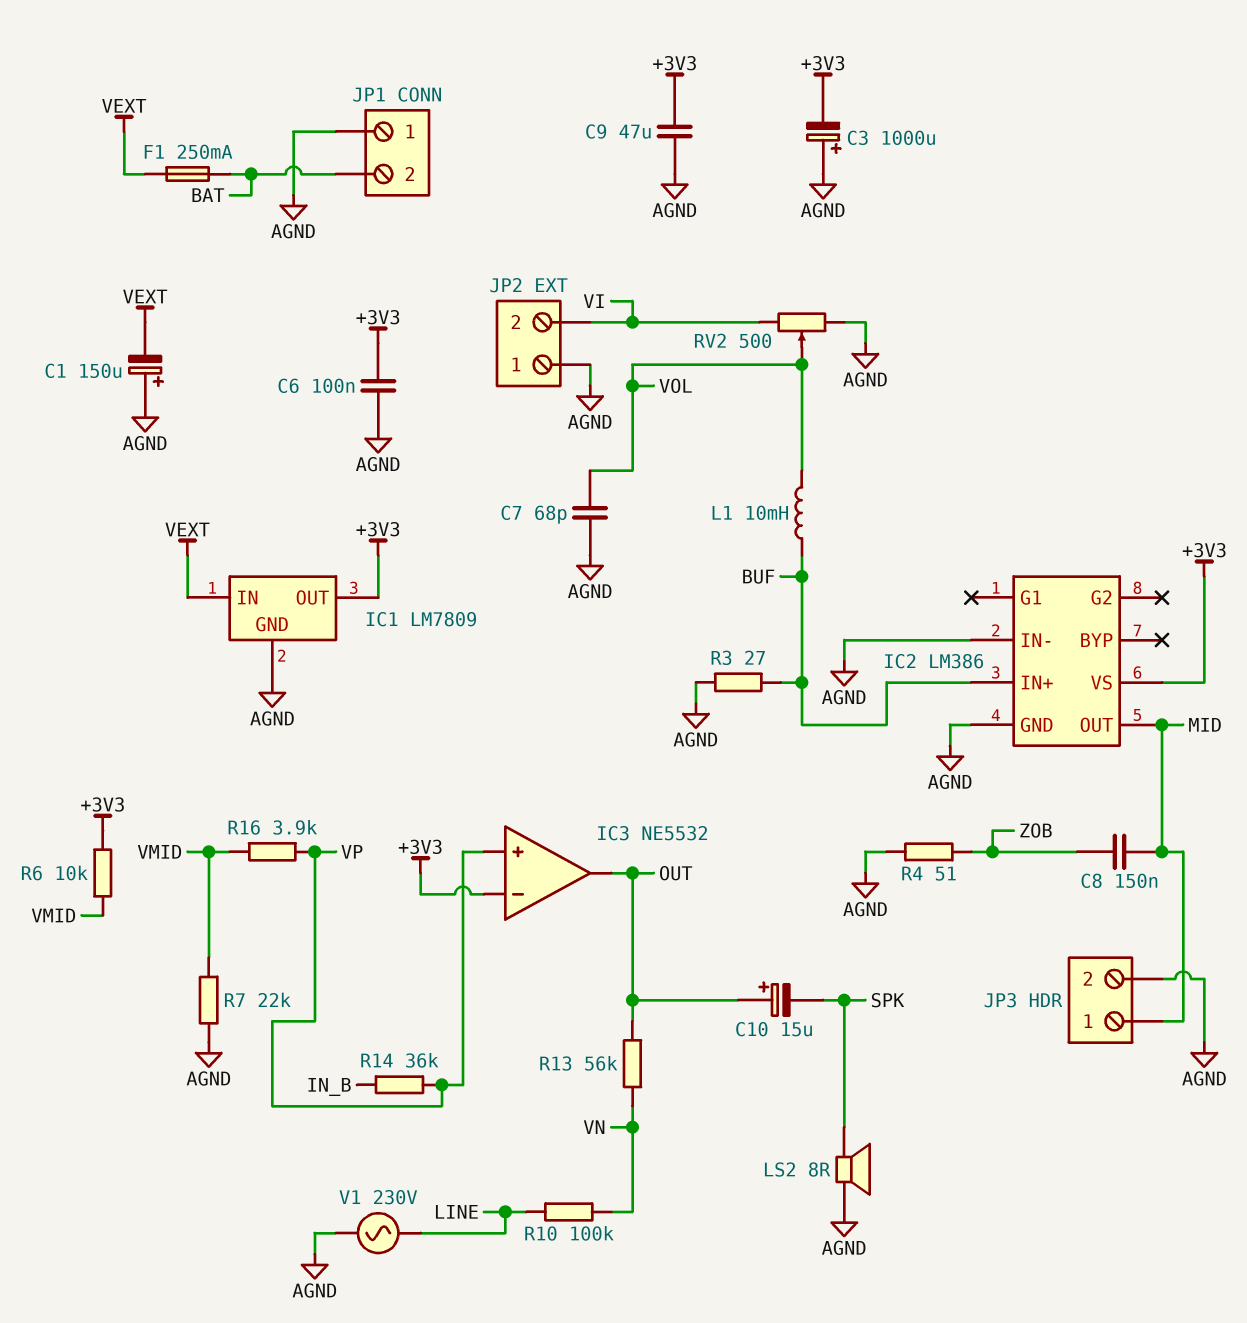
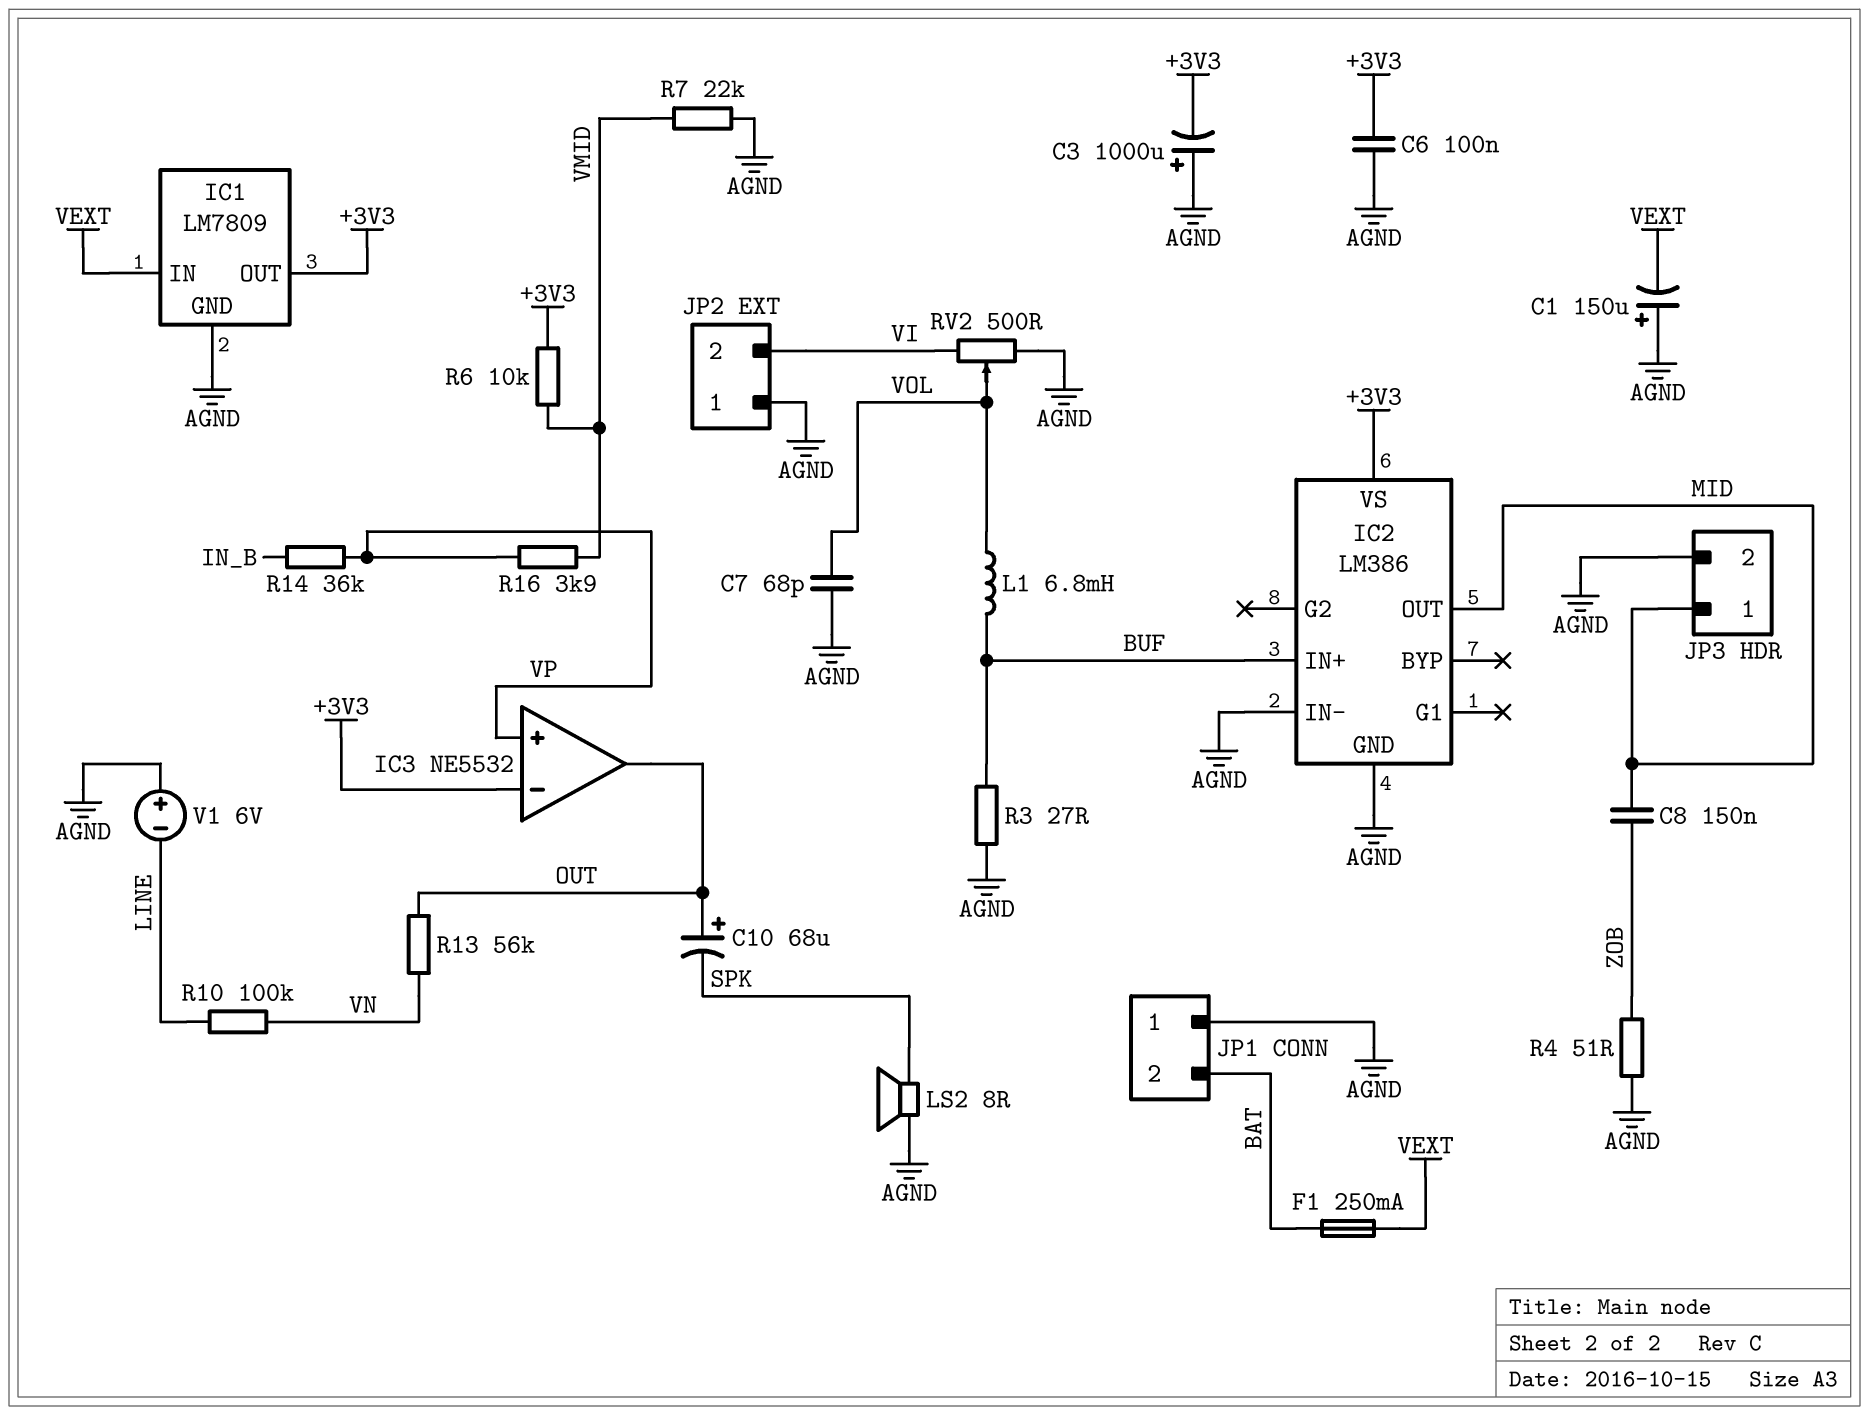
C9: 47uF (+3V3, AGND) -> none
C10: 15uF (plus OUT, minus SPK) -> 68uF (plus OUT, minus SPK)
L1: 10mH (BUF, VOL) -> 6.8mH (BUF, VOL)
V1: AC 230V (AGND, LINE) -> 6V (plus AGND, minus LINE)

